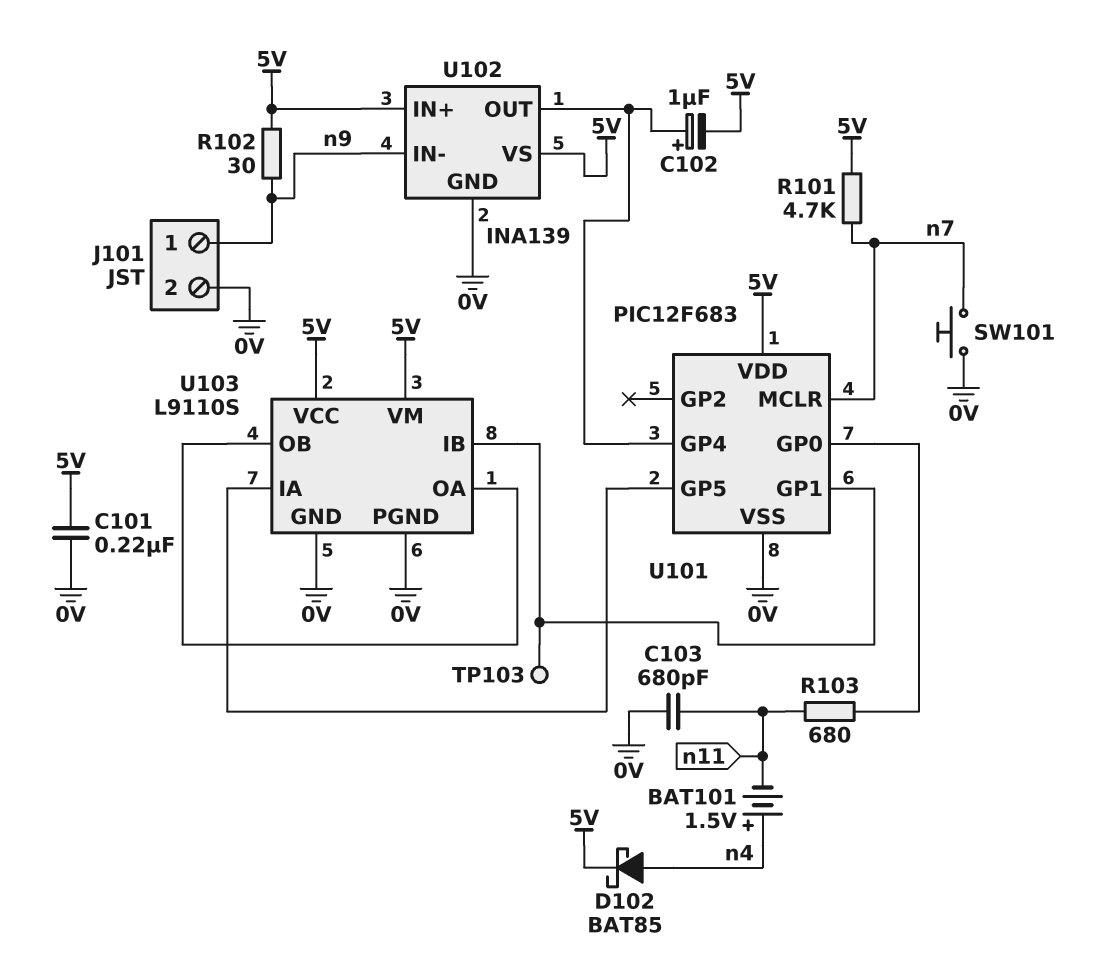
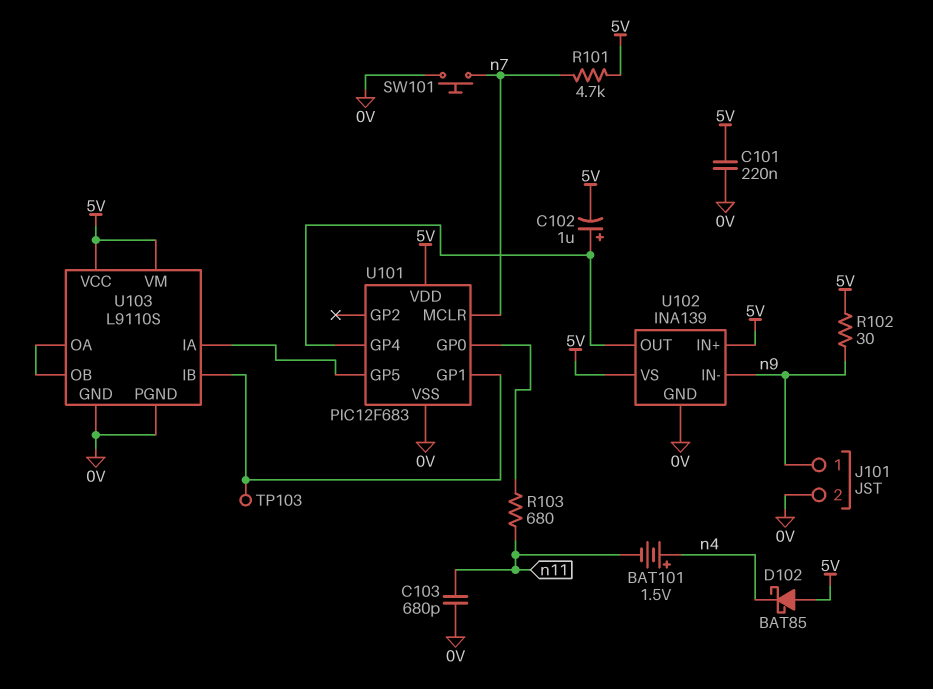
D102: schottky BAT85 (A n4, K 5V) -> schottky BAT85 (A 5V, K n4)

